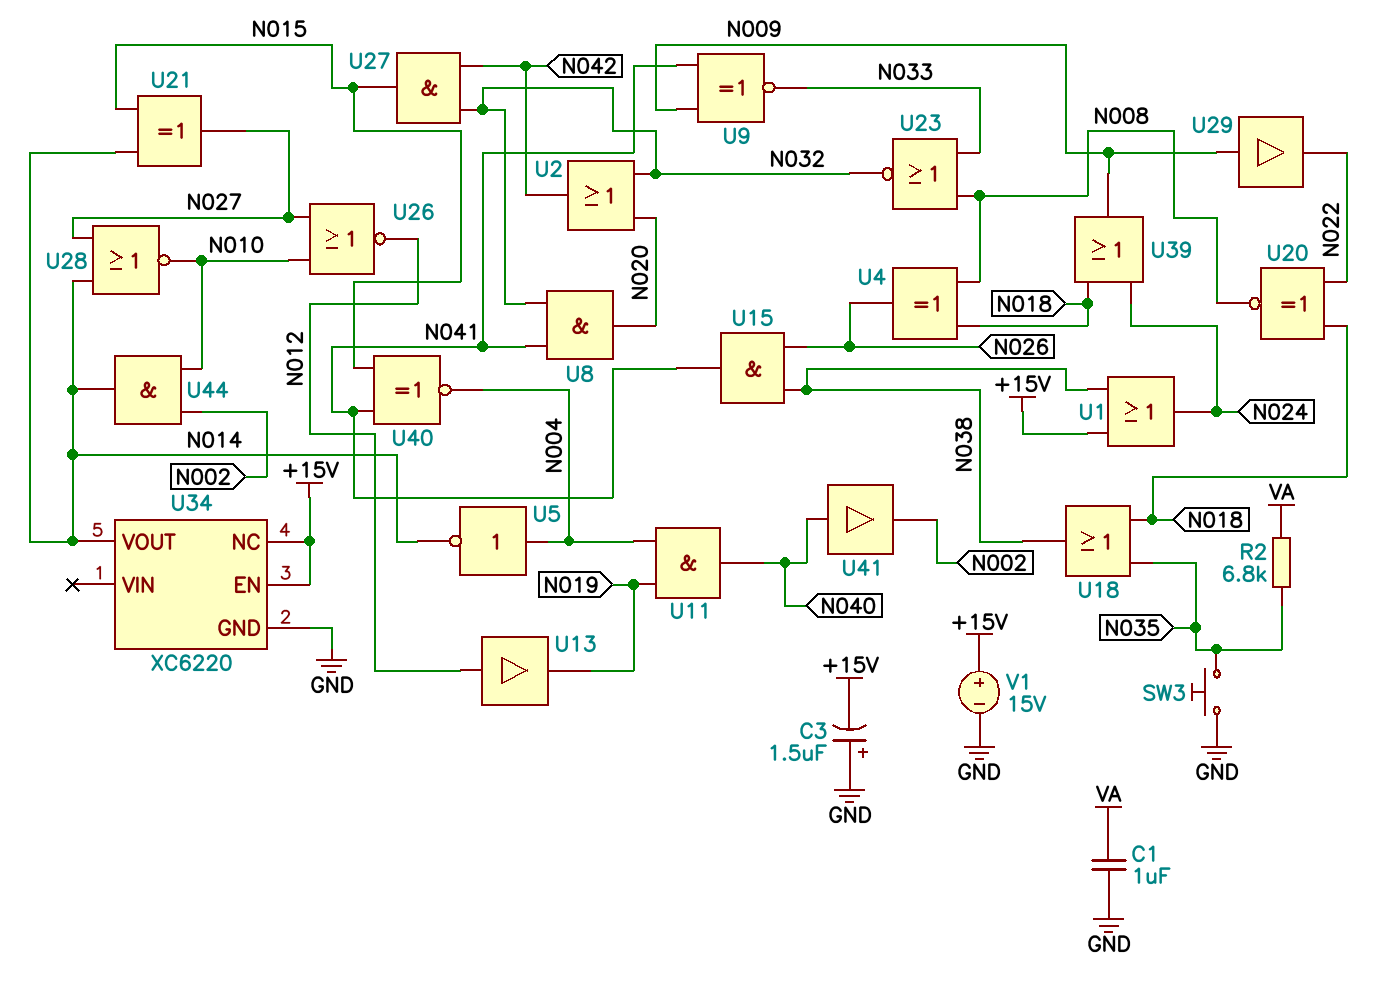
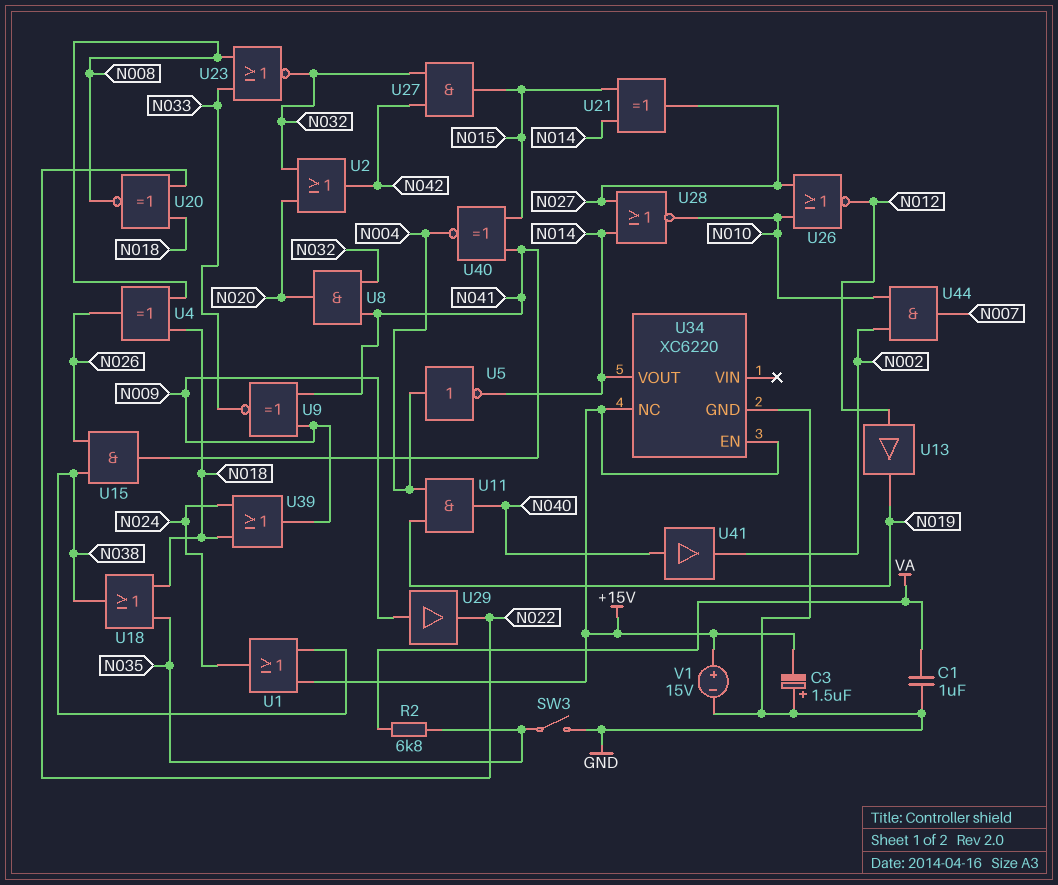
SW3: button (GND, N035) -> switch (GND, N035)
U44: AND (in N002, in N010, out N014) -> AND (in N002, in N010, out N007)

